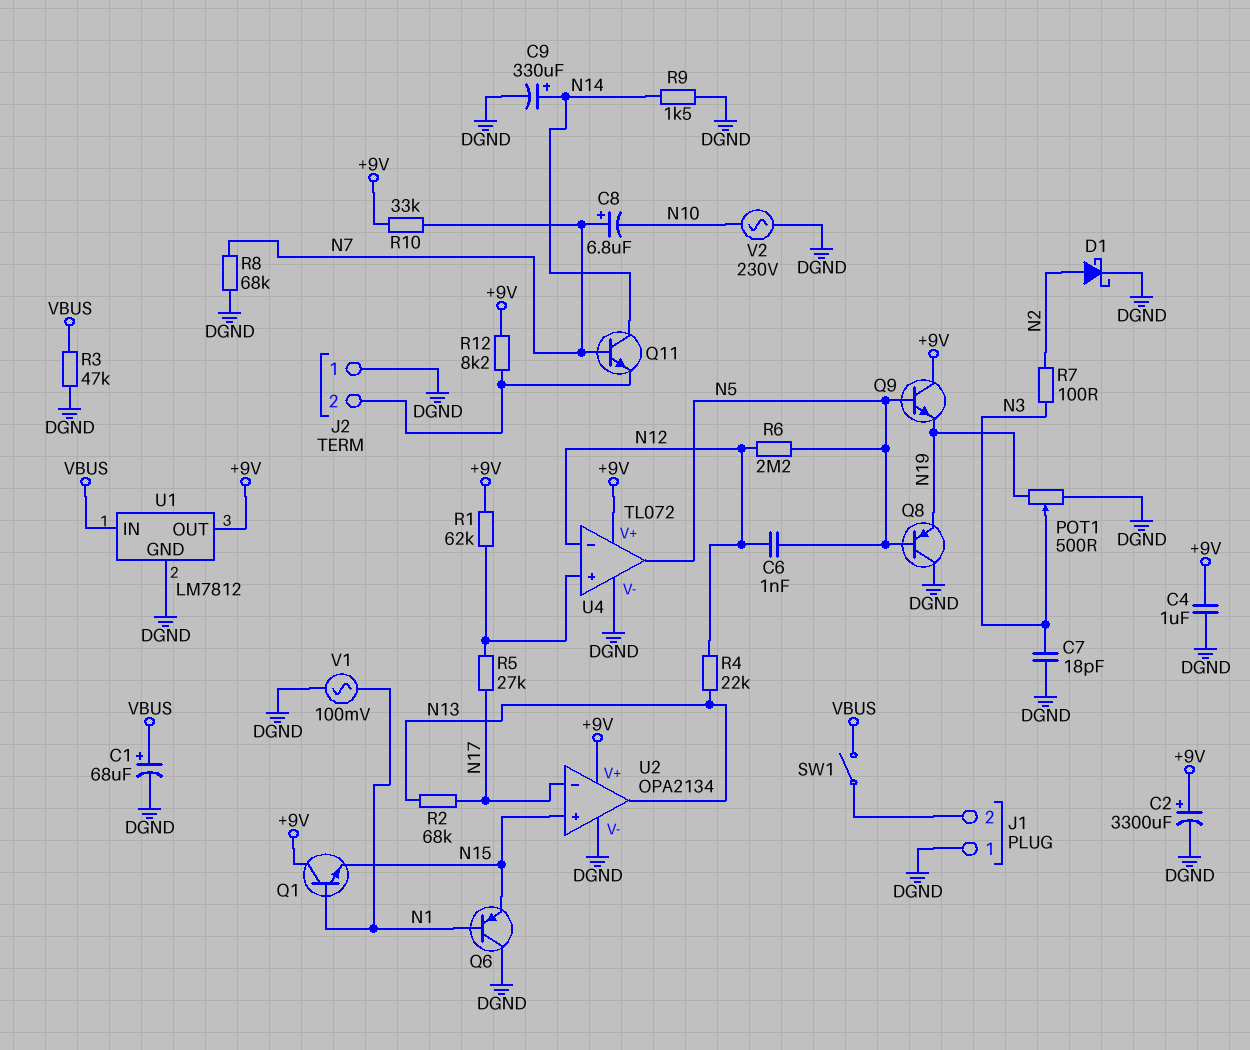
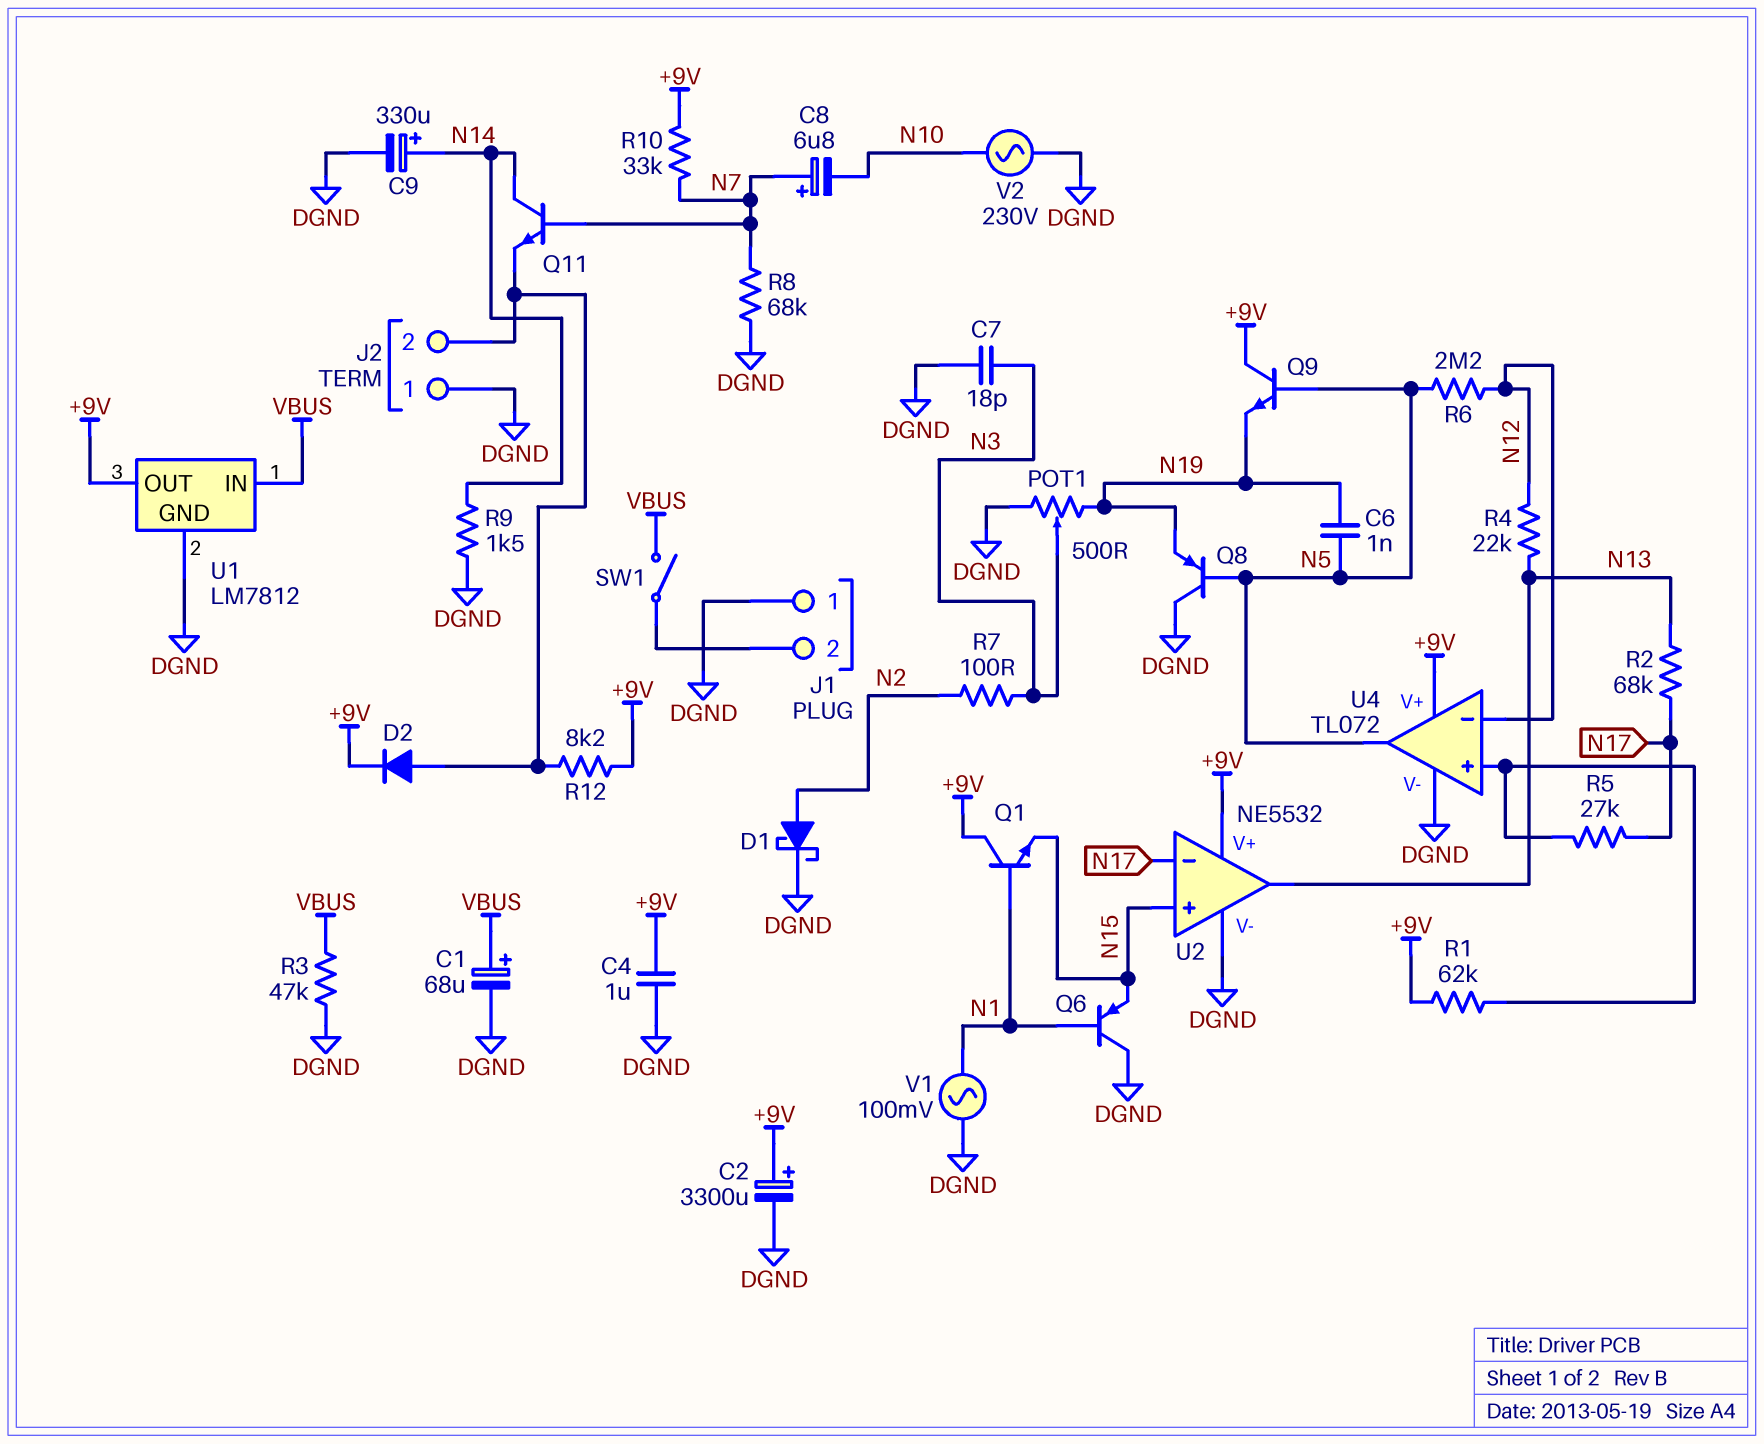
C6: 1nF (N5, N12) -> 1nF (N5, N19)
D2: none -> diode (A J2/2, K +9V)
U2: OPA2134 -> NE5532

